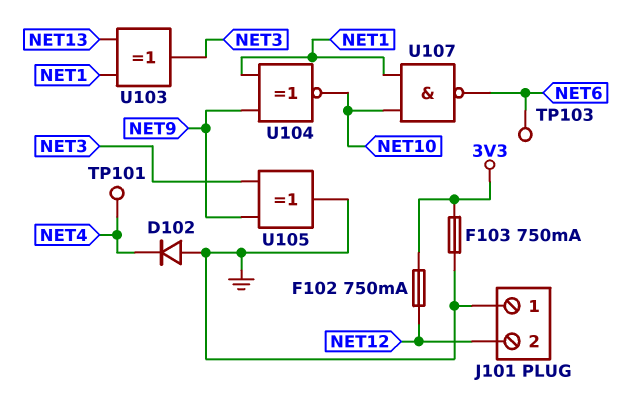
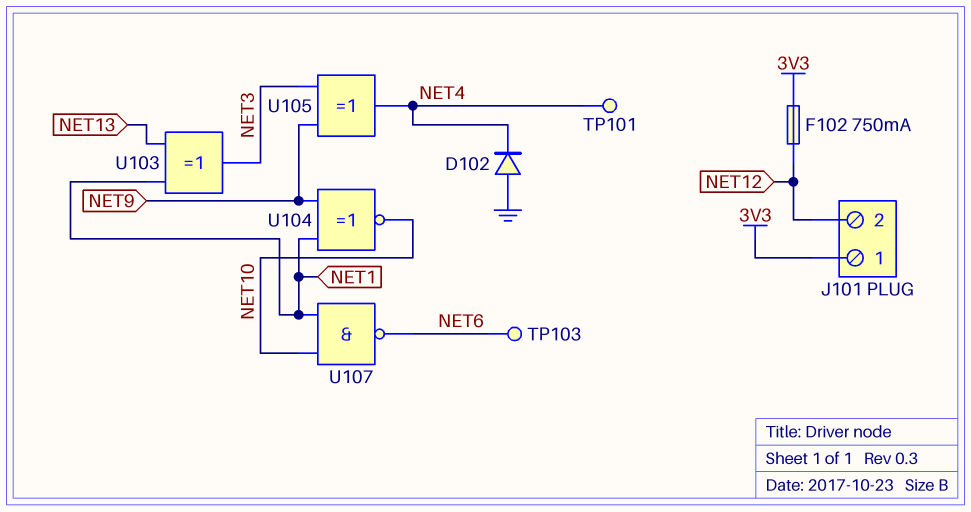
F103: 750mA (3V3, GND) -> none
J101 pin 1: GND -> 3V3
U105: XOR (in NET3, in NET9, out GND) -> XOR (in NET3, in NET9, out NET4)

